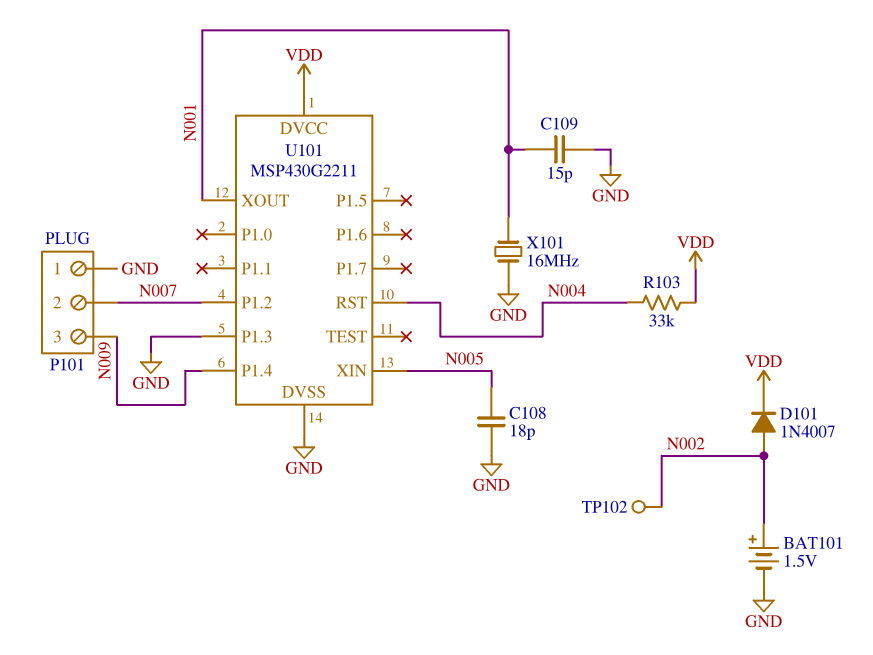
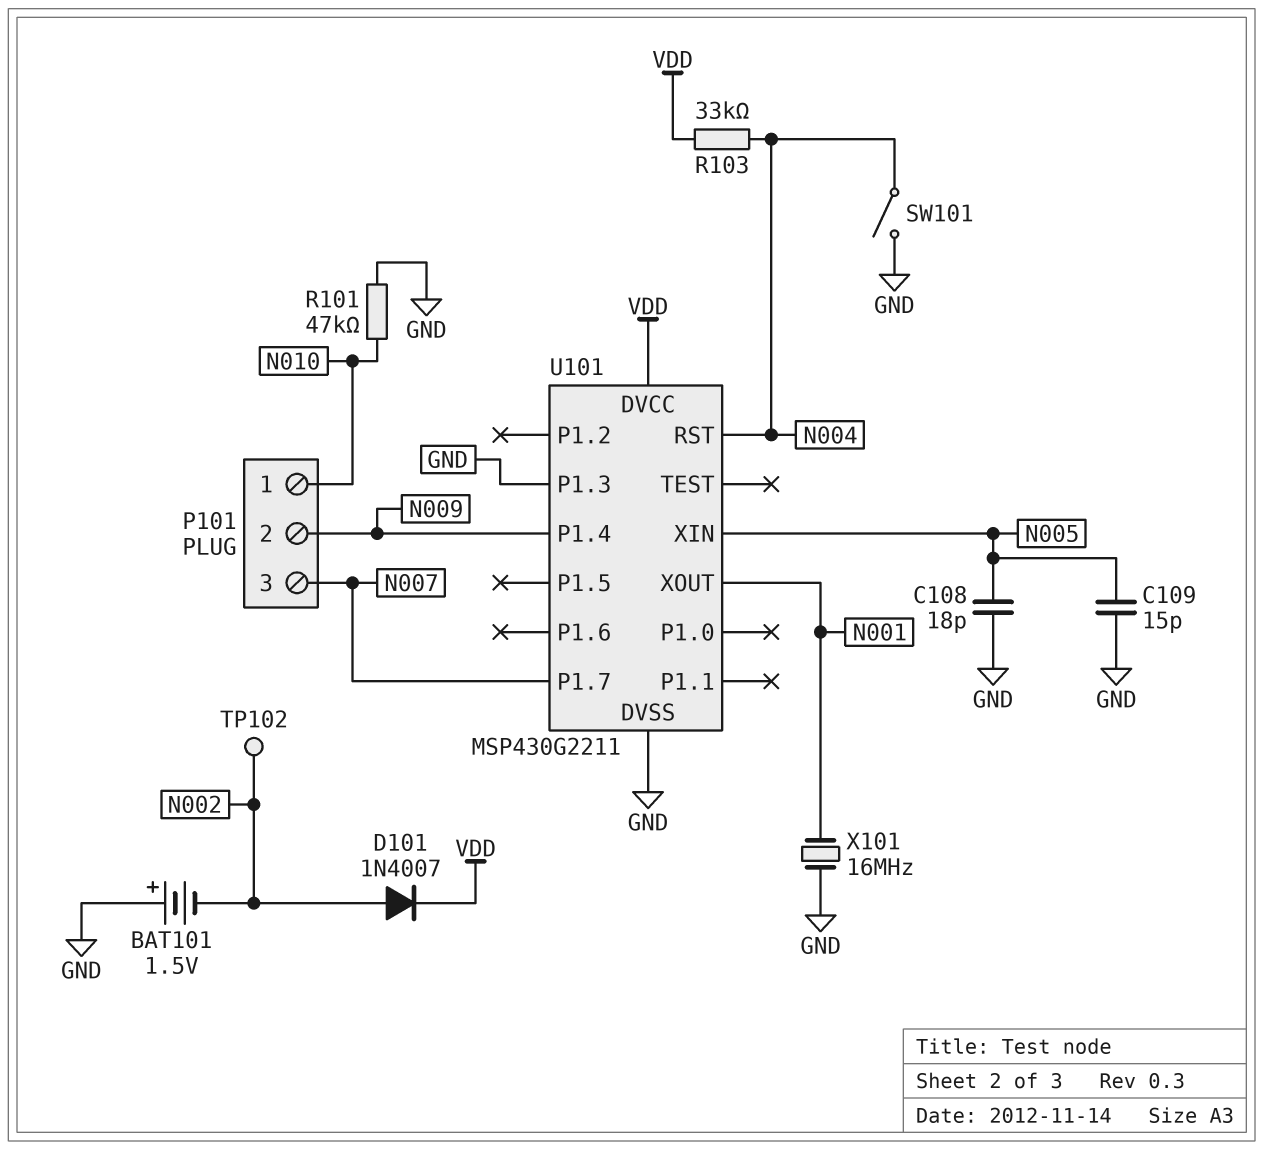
BAT101: 1.5V (plus N002, minus GND) -> 1.5V (plus GND, minus N002)
C109: 15pF (GND, N001) -> 15pF (GND, N005)
P101 pin 1: GND -> N010
P101 pin 2: N007 -> N009
P101 pin 3: N009 -> N007
R101: none -> 47k (GND, N010)
SW101: none -> switch (GND, N004)
U101 pin P1.2: N007 -> none
U101 pin P1.7: none -> N007

